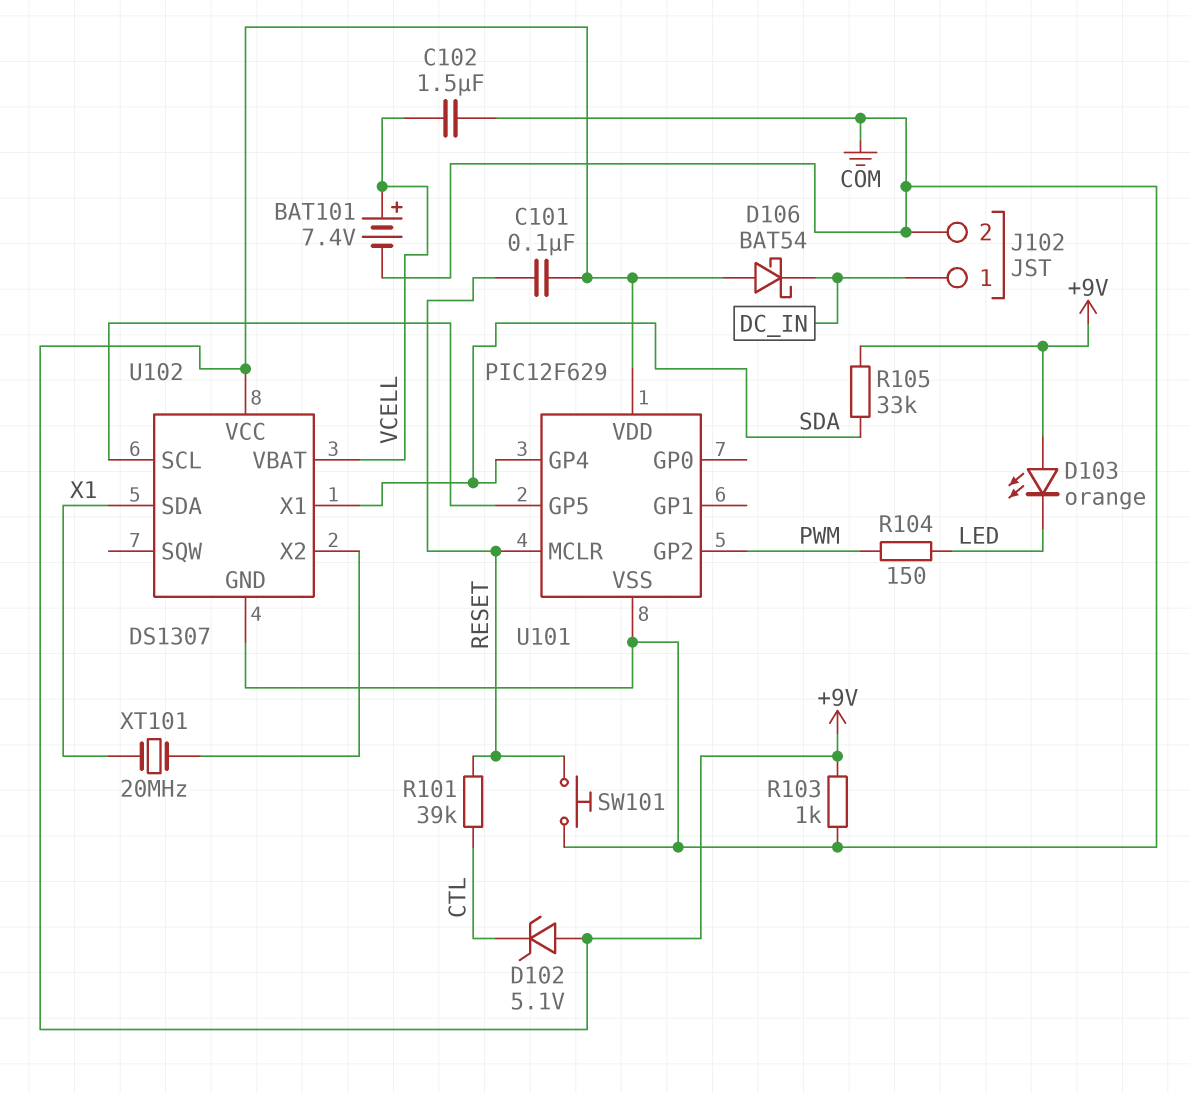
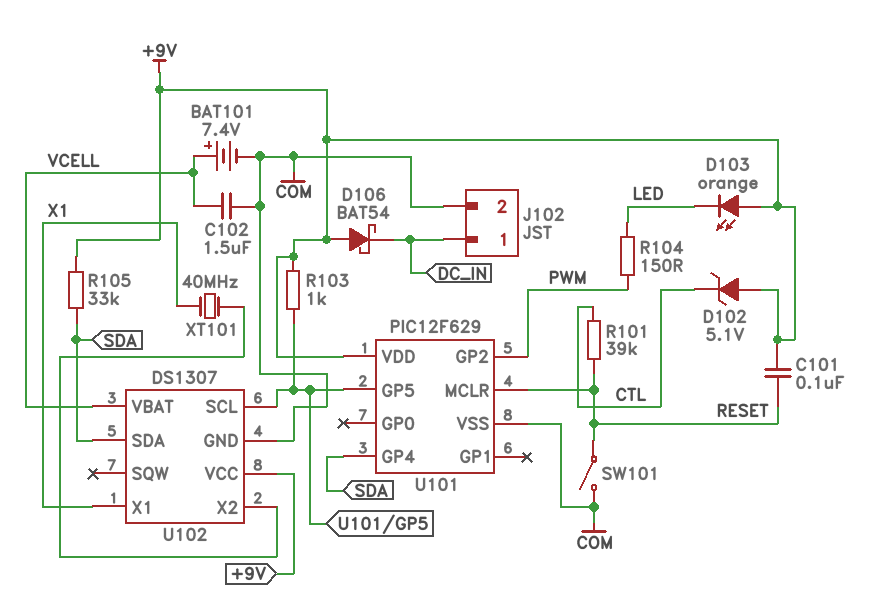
R103: 1k (+9V, COM) -> 1k (+9V, U101/GP5)
SW101: button (COM, RESET) -> switch (COM, RESET)
U102 pin SDA: X1 -> SDA
U102 pin X1: SDA -> X1
XT101: 20MHz (U102/X2, X1) -> 40MHz (U102/X2, X1)

